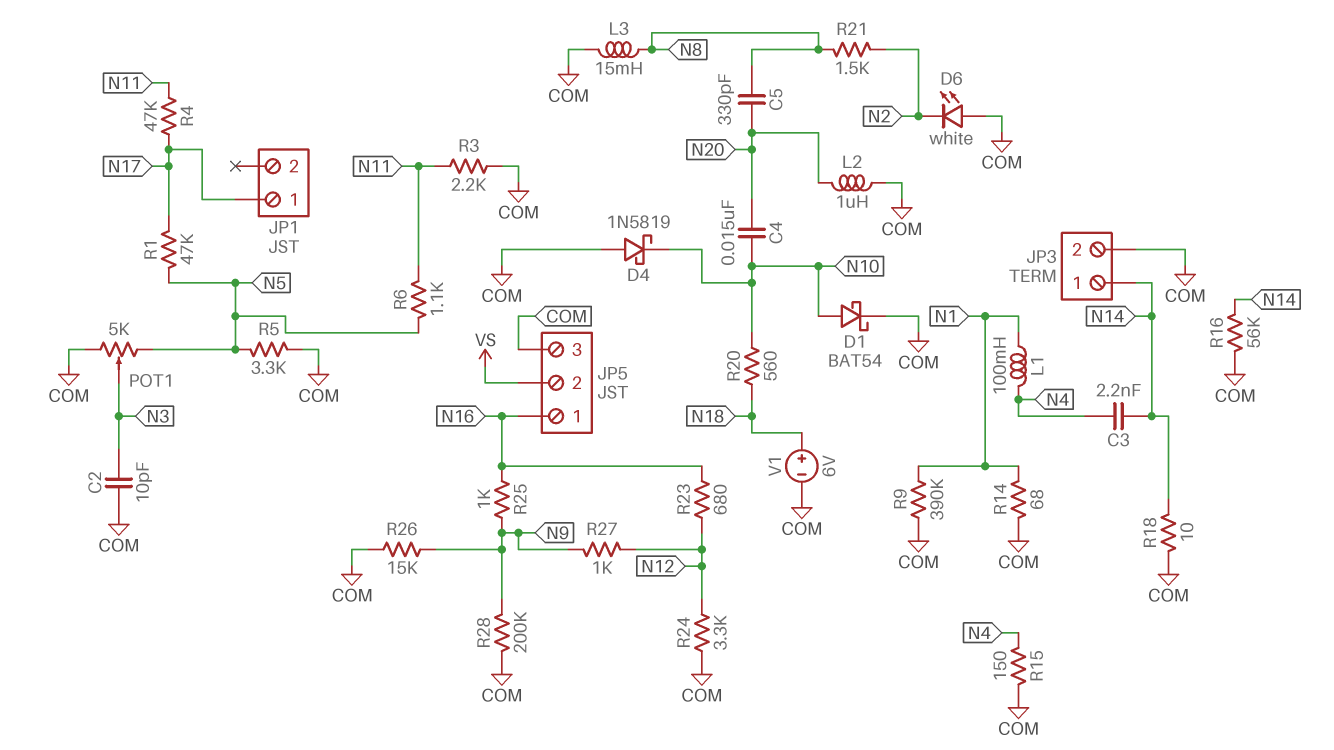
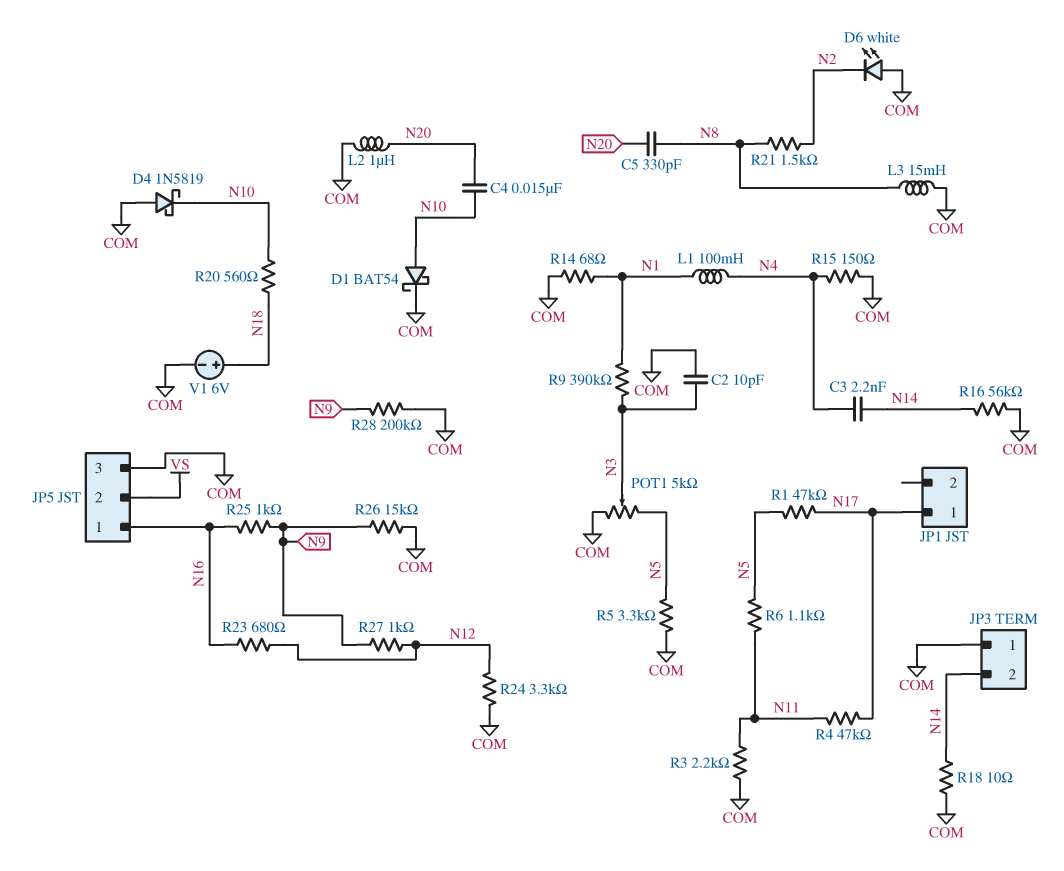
JP3 pin 1: N14 -> COM
JP3 pin 2: COM -> N14
R9: 390k (COM, N1) -> 390k (N1, N3)

